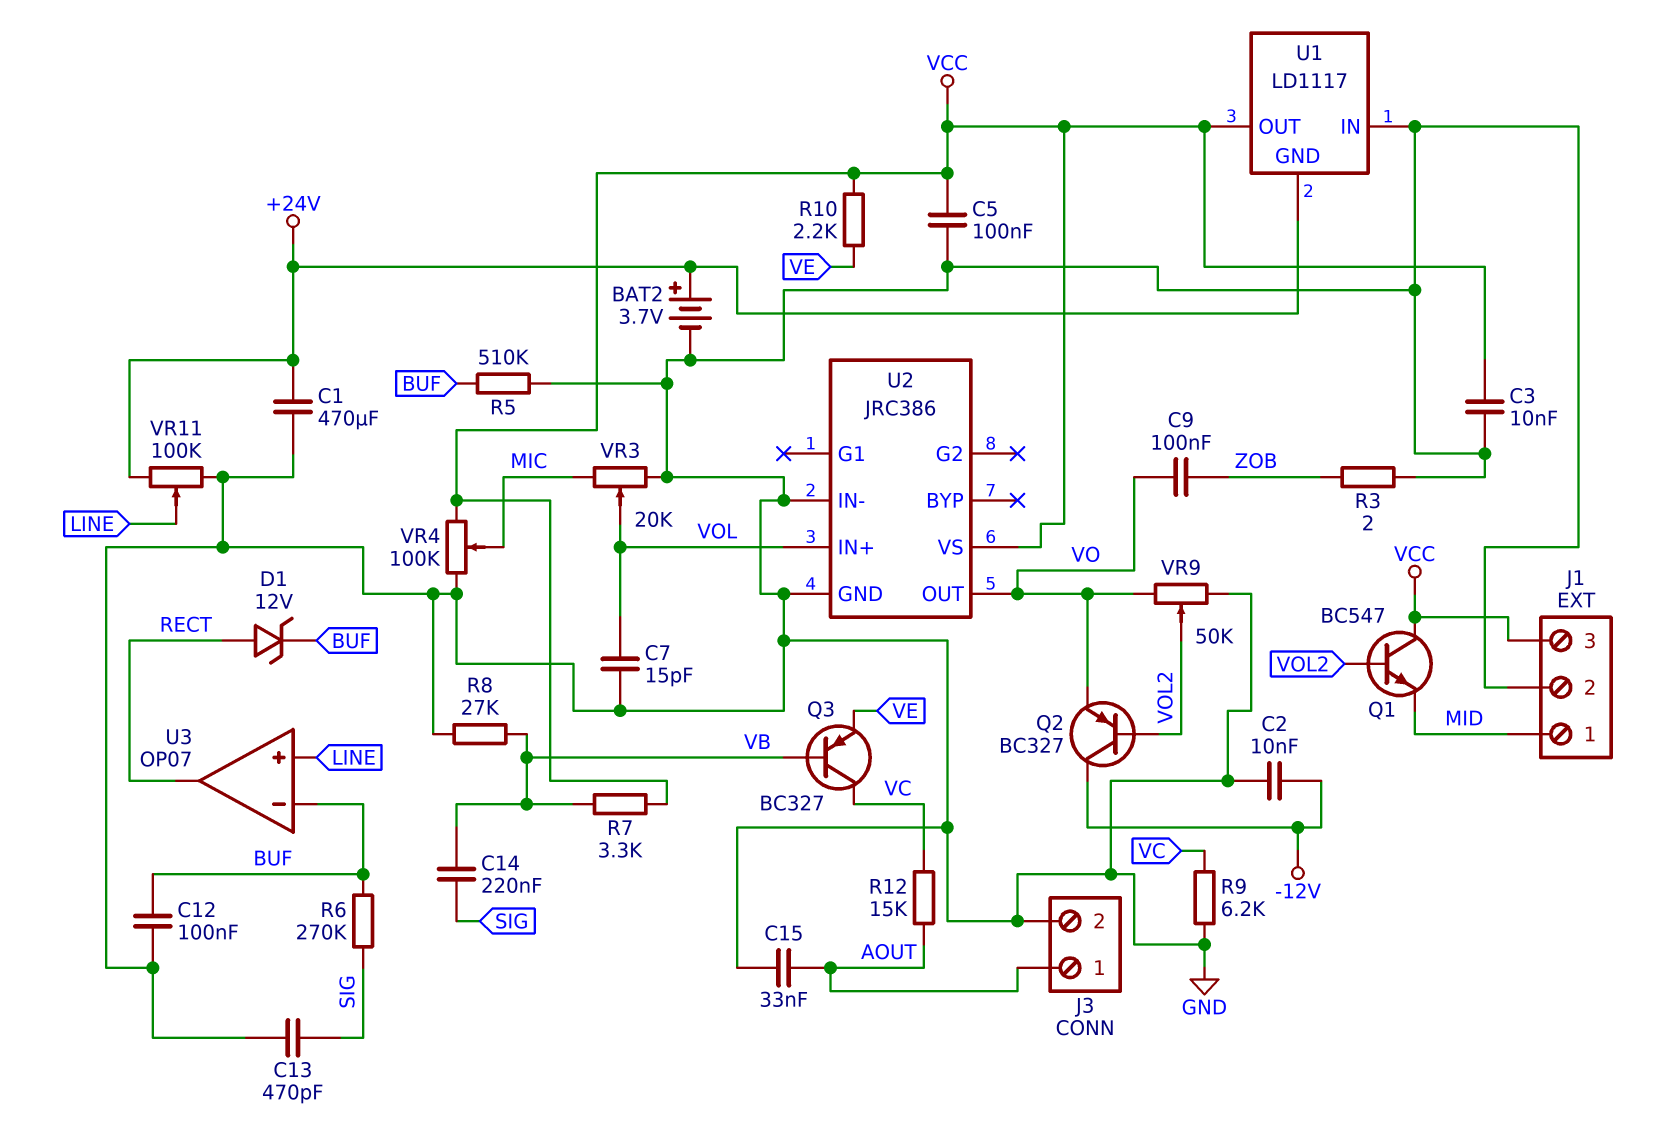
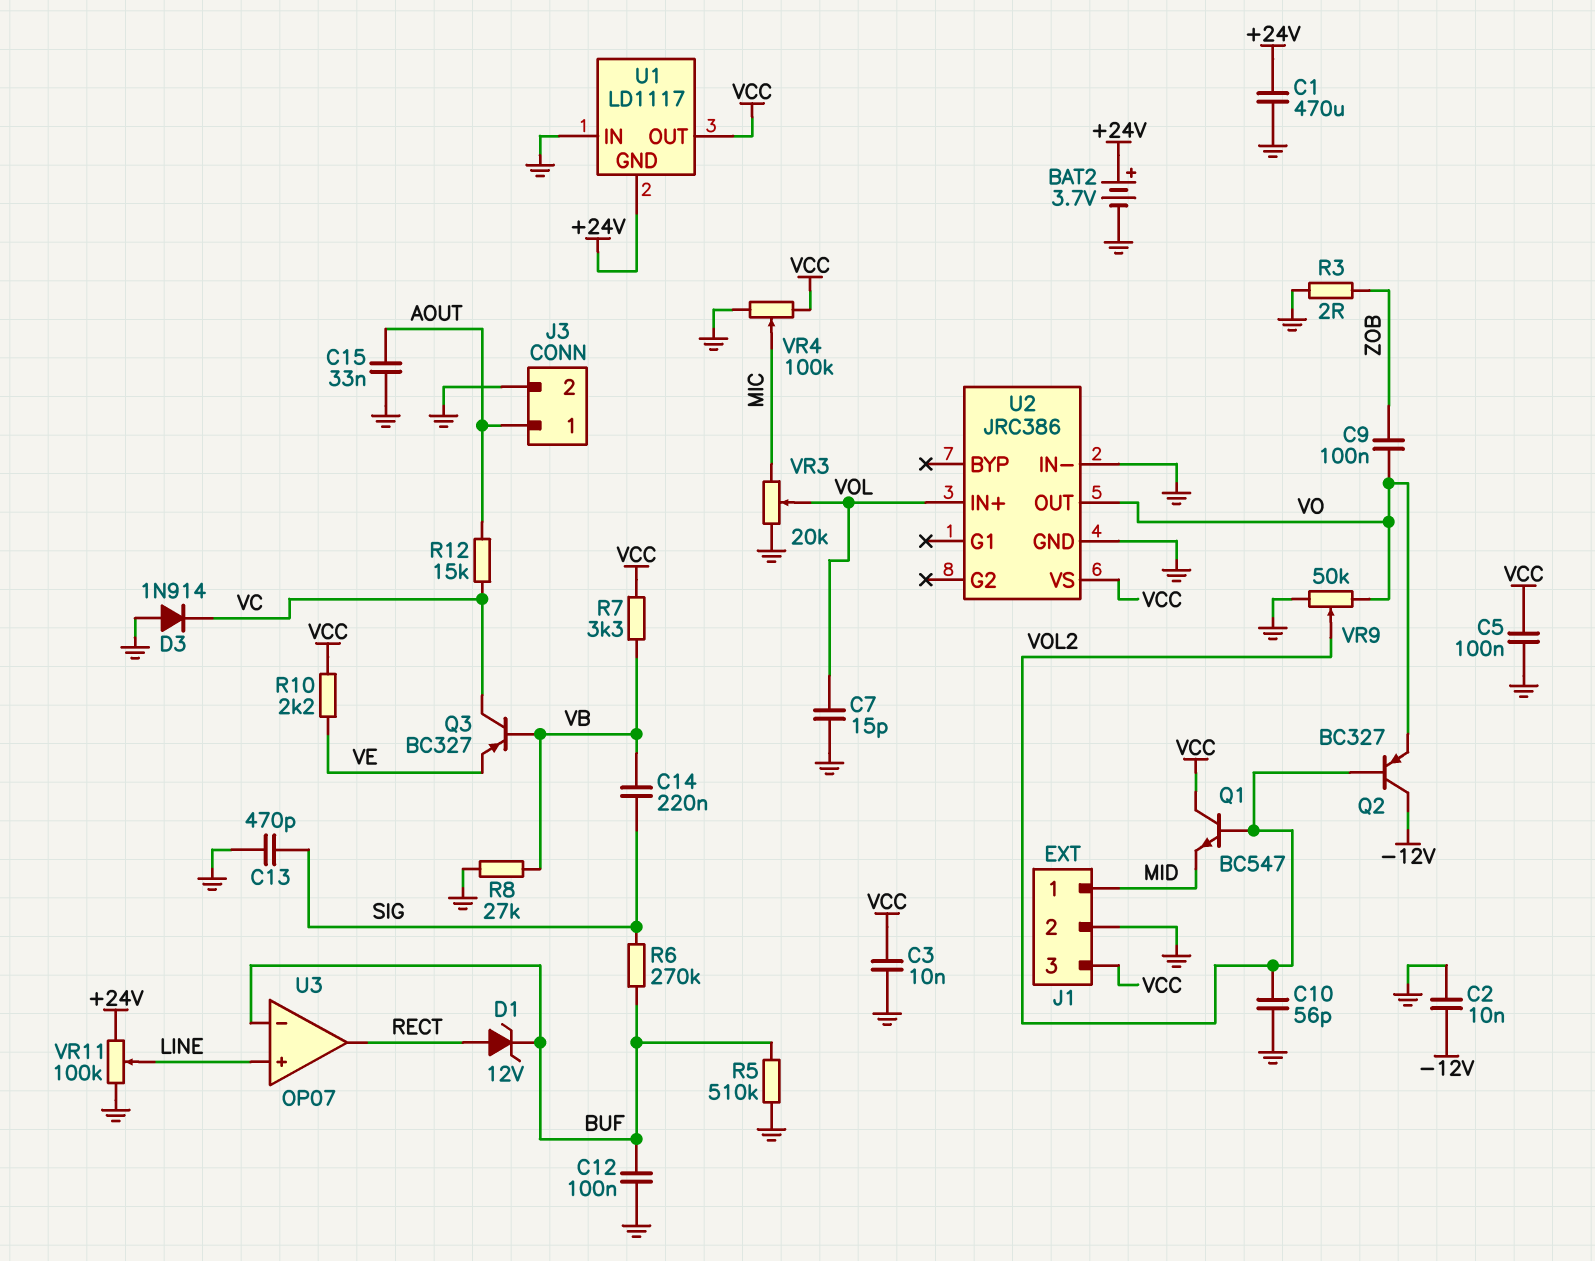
C10: none -> 56pF (GND, VOL2)
D3: none -> diode 1N914 (A GND, K VC)
R9: 6.2k (GND, VC) -> none

